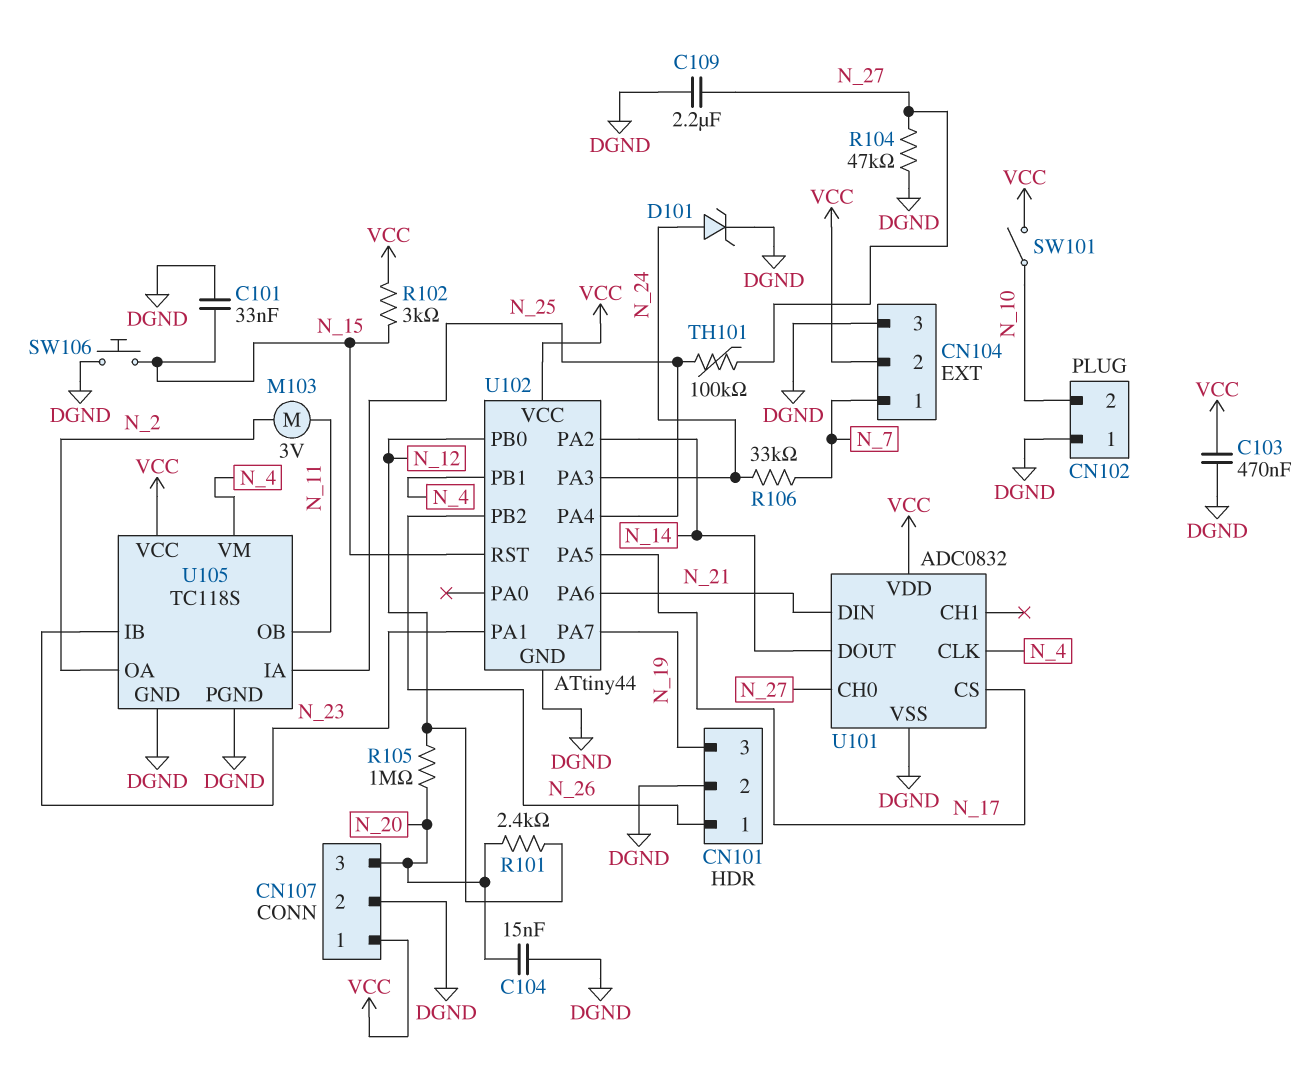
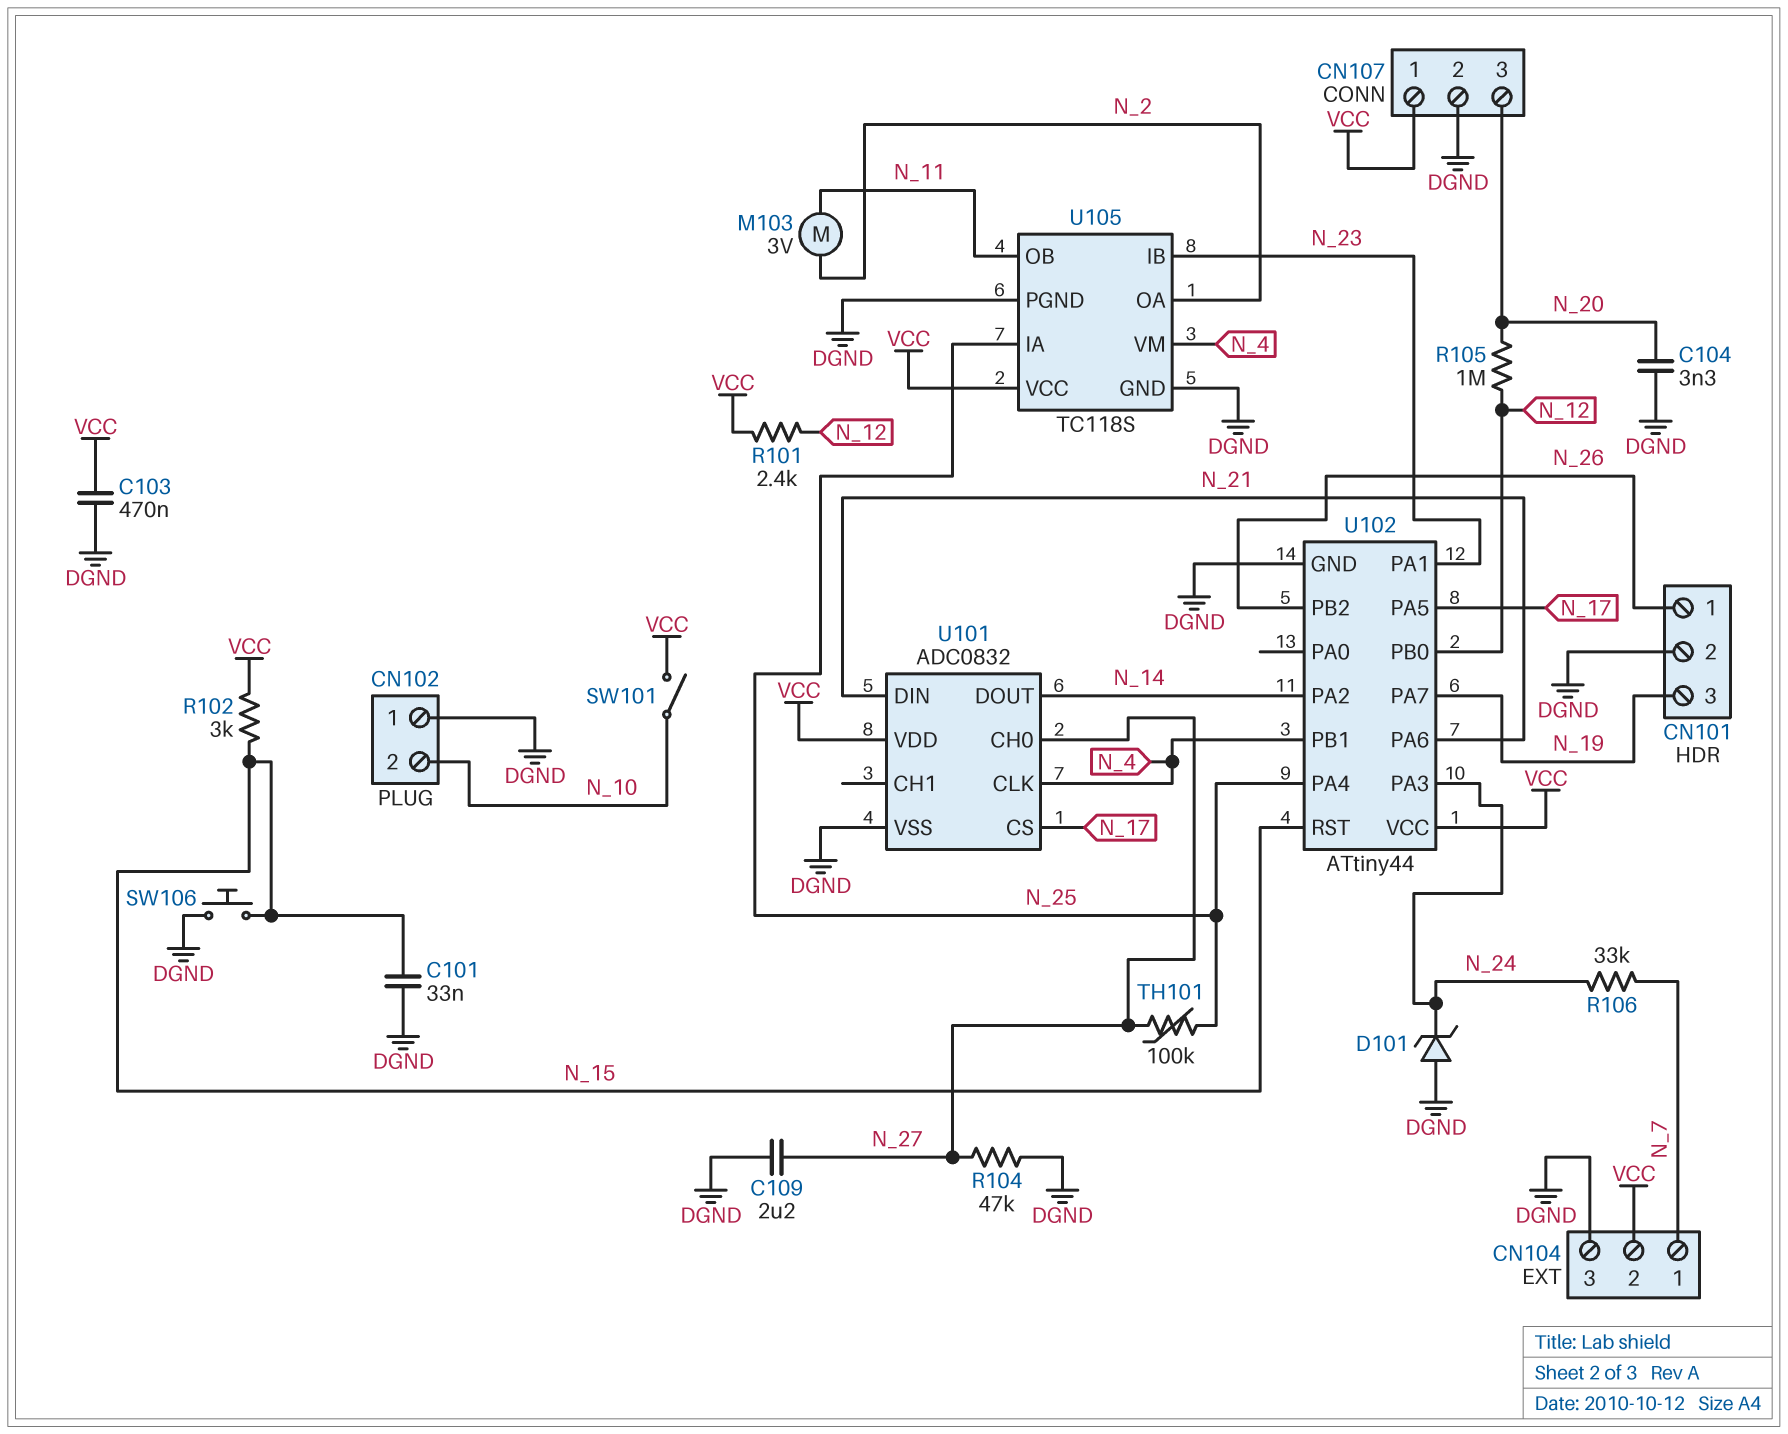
C104: 15nF (DGND, N_20) -> 3.3nF (DGND, N_20)
D101: zener (A N_24, K DGND) -> zener (A DGND, K N_24)
R101: 2.4k (N_12, N_20) -> 2.4k (N_12, VCC)

